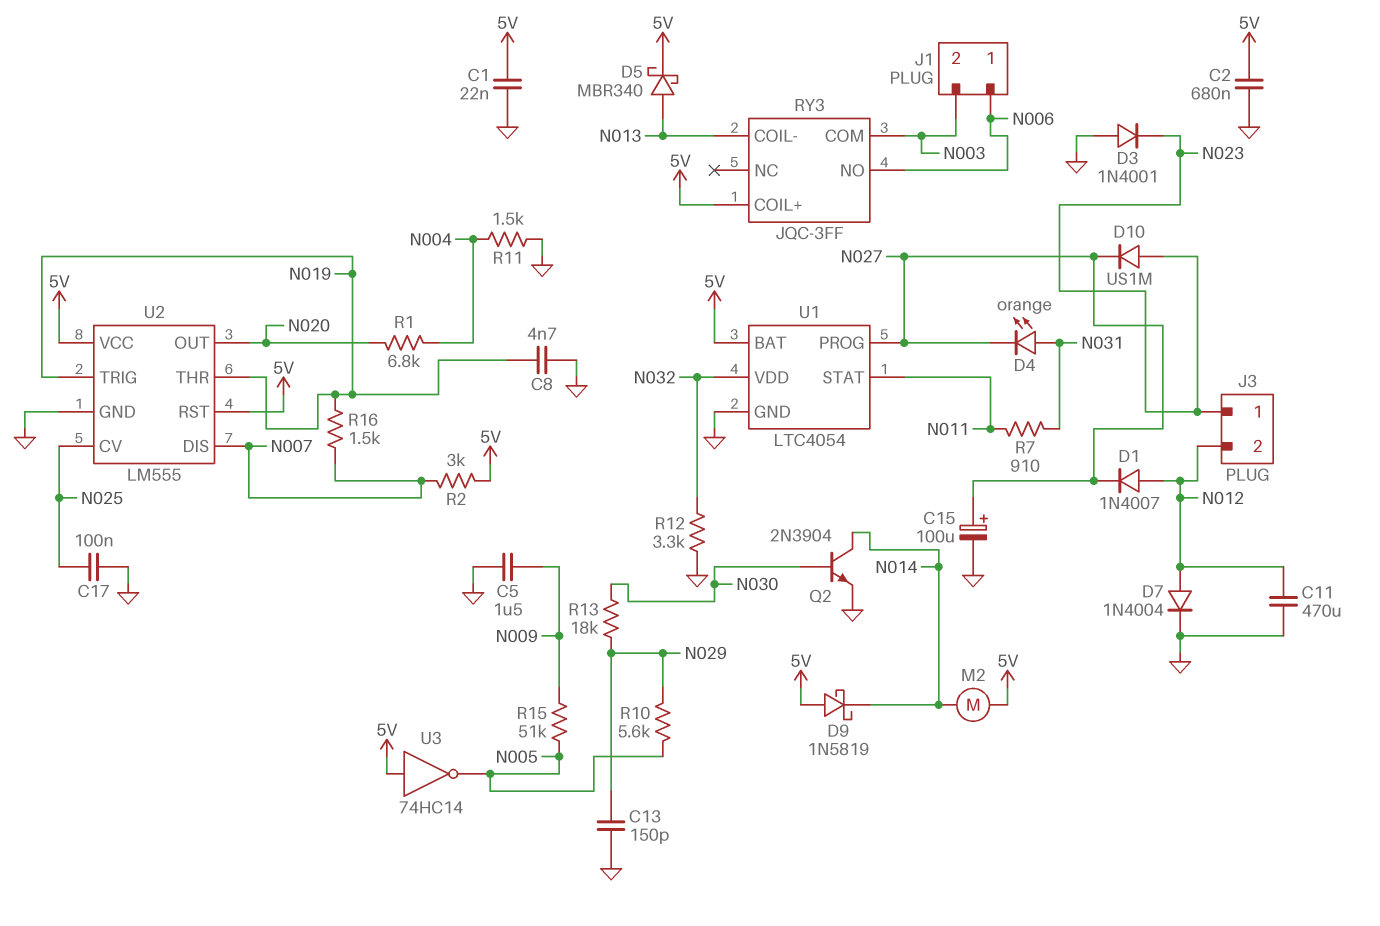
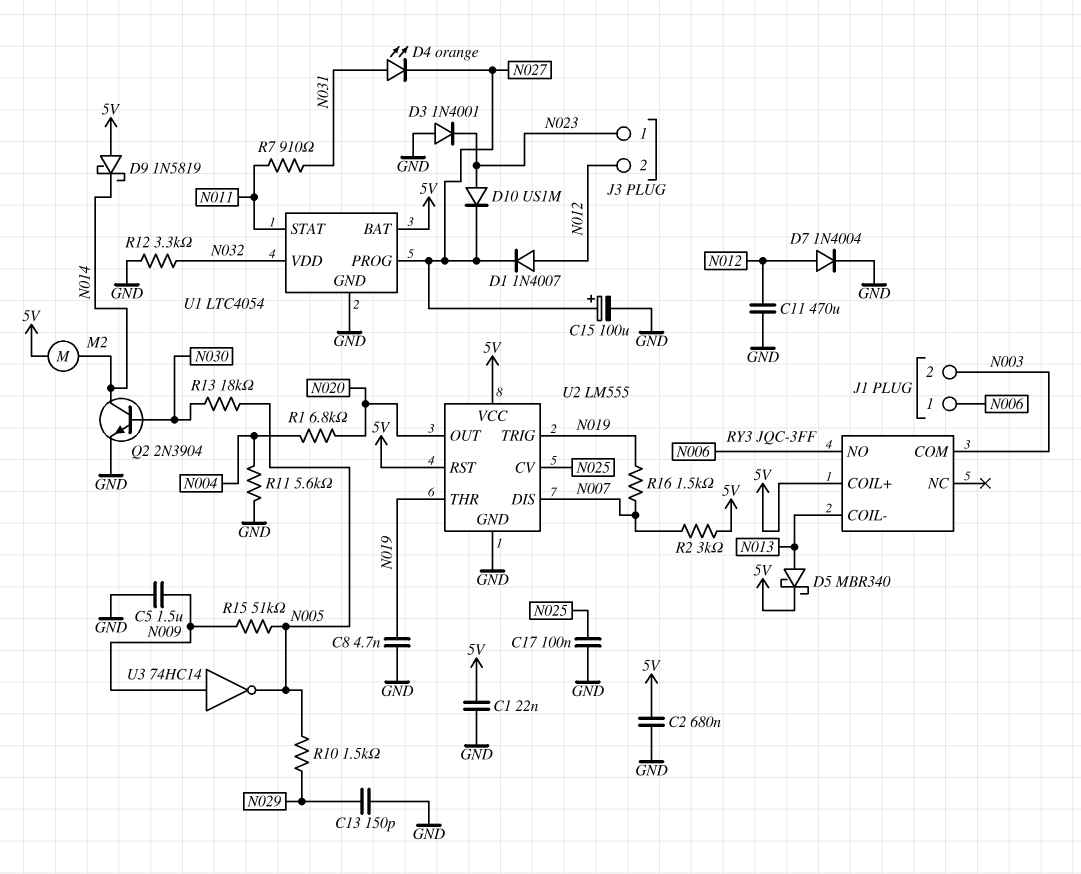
R10: 5.6k (N005, N029) -> 1.5k (N005, N029)
R11: 1.5k (GND, N004) -> 5.6k (GND, N004)
R13: 18k (N029, N030) -> 18k (N005, N030)
U3: NOT 74HC14 (in 5V, out N005) -> NOT 74HC14 (in N009, out N005)

